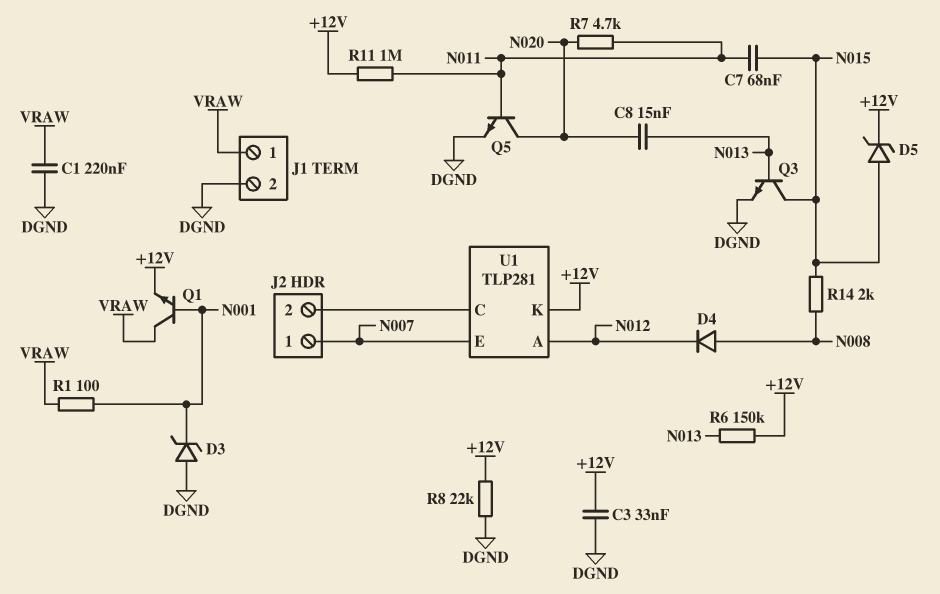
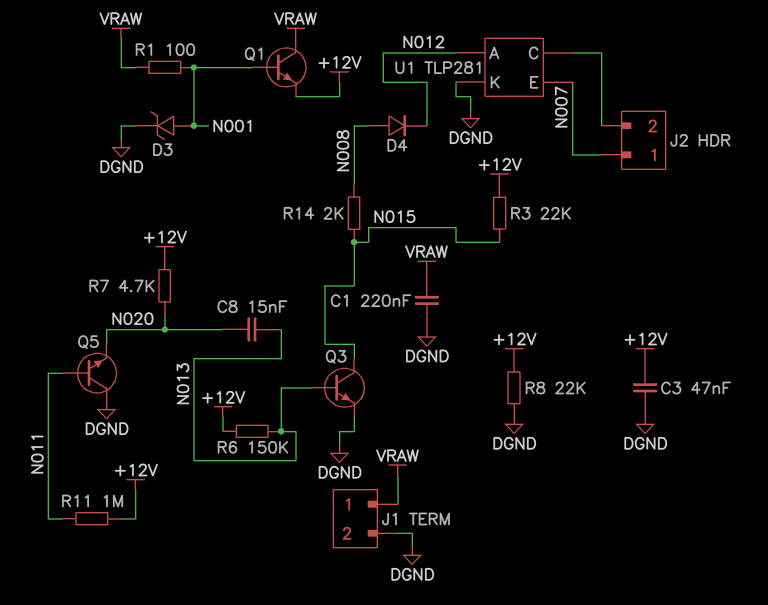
C3: 33nF (+12V, DGND) -> 47nF (+12V, DGND)
C7: 68nF (N011, N015) -> none
D3: zener (A DGND, K N001) -> zener (A N001, K DGND)
D5: zener (A N015, K +12V) -> none
Q5: NPN (B N011, C N020, E DGND) -> NPN (B N011, C DGND, E N020)
R3: none -> 22k (+12V, N015)
R7: 4.7k (N011, N020) -> 4.7k (+12V, N020)
U1 pin K: +12V -> DGND

